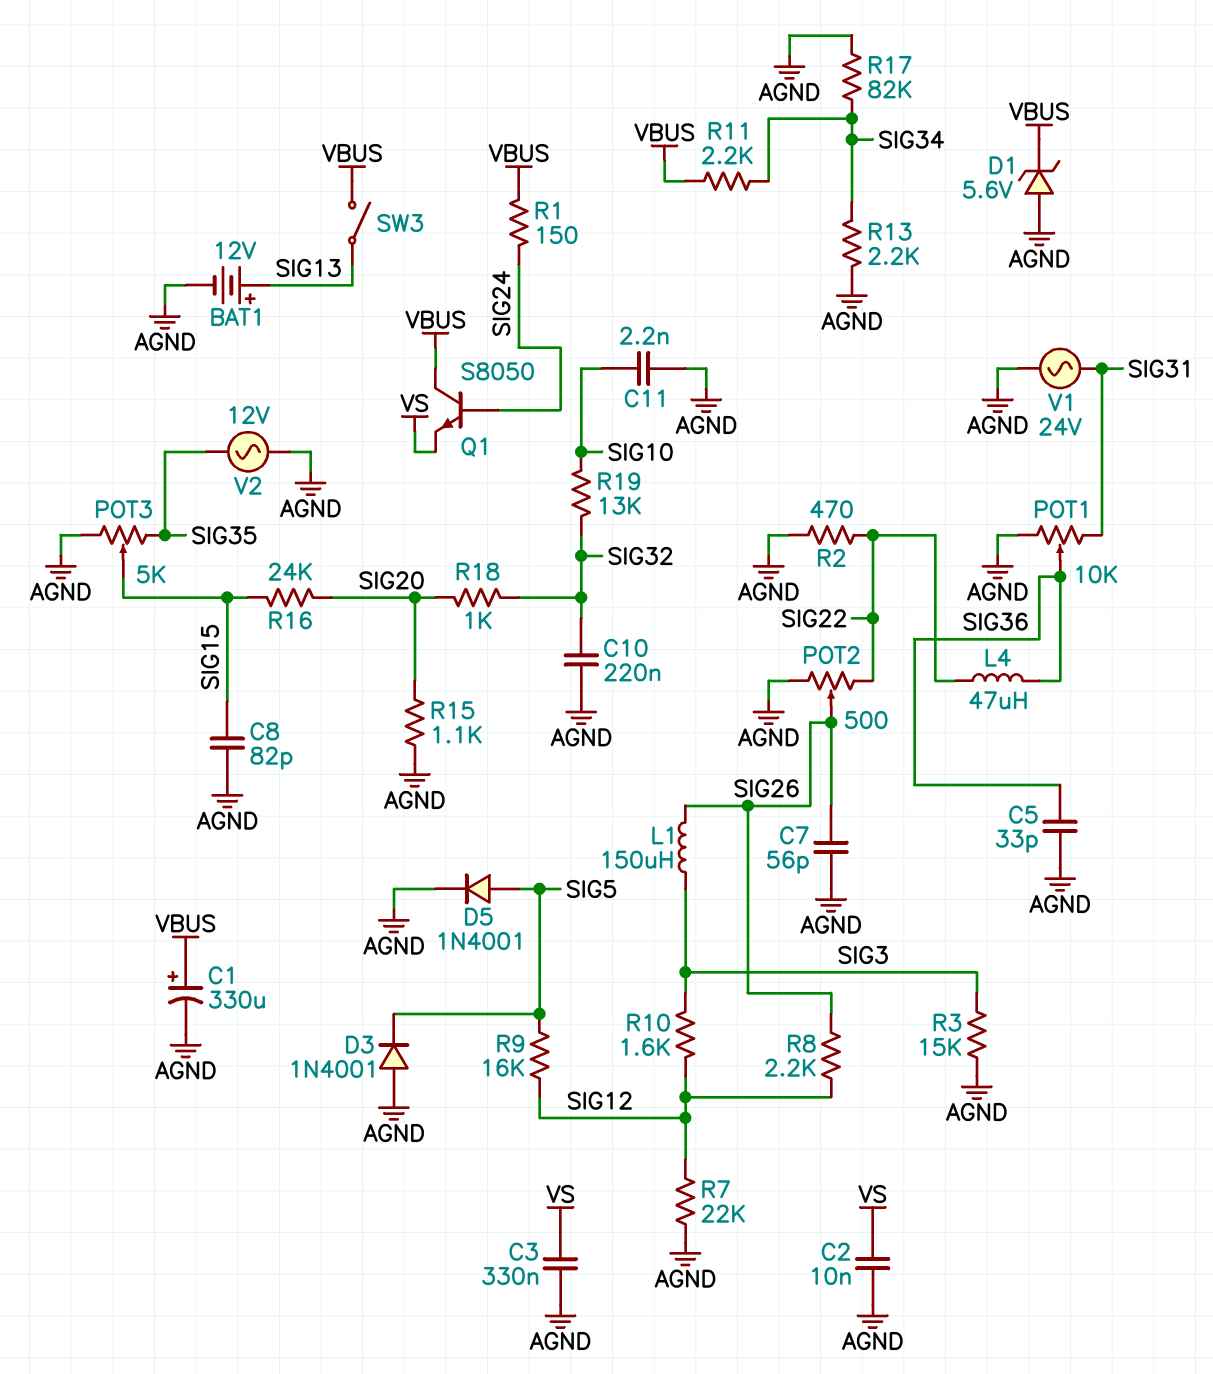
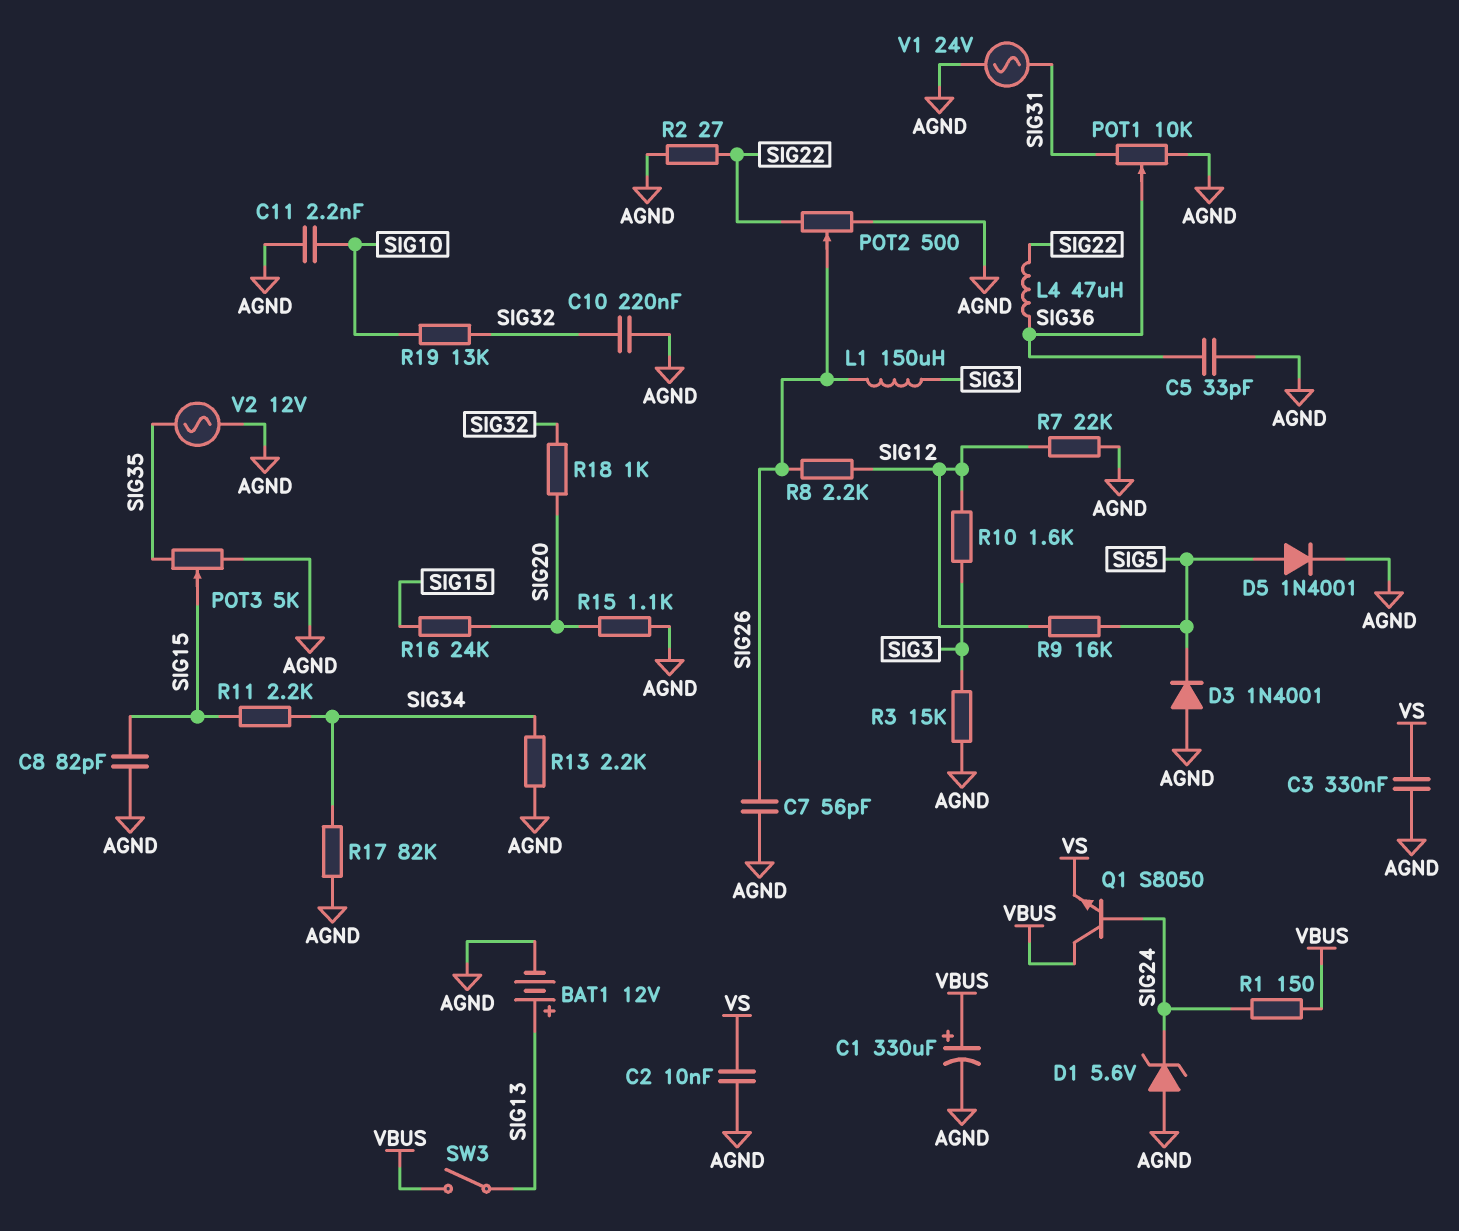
D1: zener 5.6V (A AGND, K VBUS) -> zener 5.6V (A AGND, K SIG24)
R2: 470 (AGND, SIG22) -> 27 (AGND, SIG22)
R11: 2.2k (SIG34, VBUS) -> 2.2k (SIG15, SIG34)

